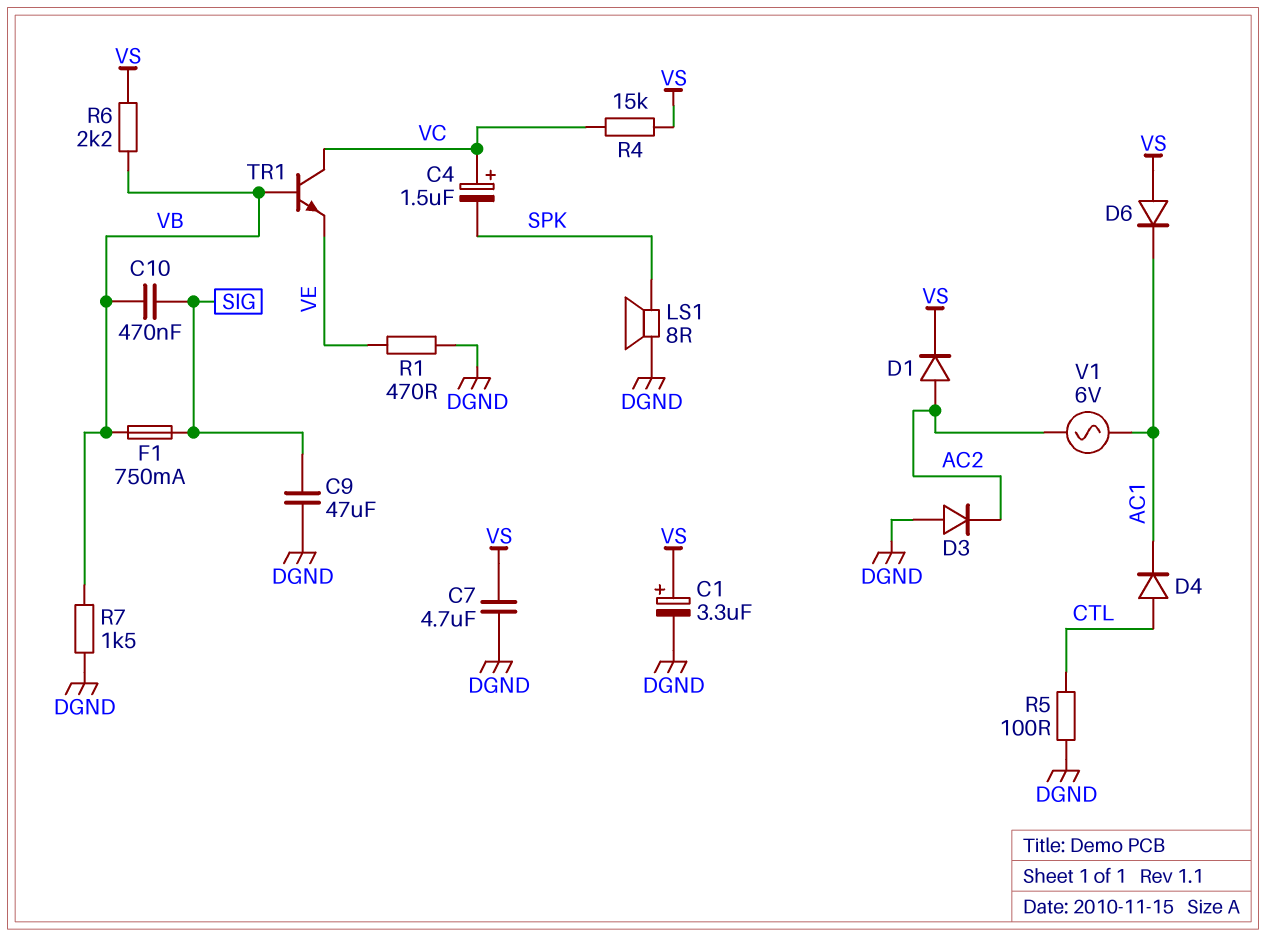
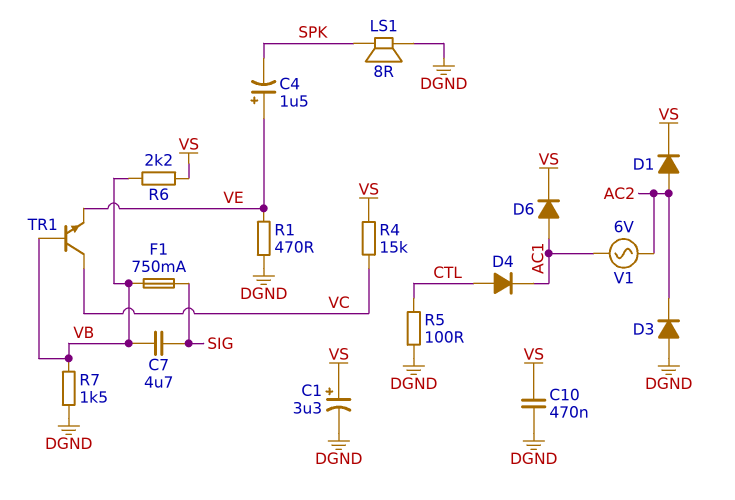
C4: 1.5uF (plus VC, minus SPK) -> 1.5uF (plus VE, minus SPK)
C7: 4.7uF (DGND, VS) -> 4.7uF (SIG, VB)
C9: 47uF (DGND, SIG) -> none
C10: 470nF (SIG, VB) -> 470nF (DGND, VS)
D6: diode (A VS, K AC1) -> diode (A AC1, K VS)

